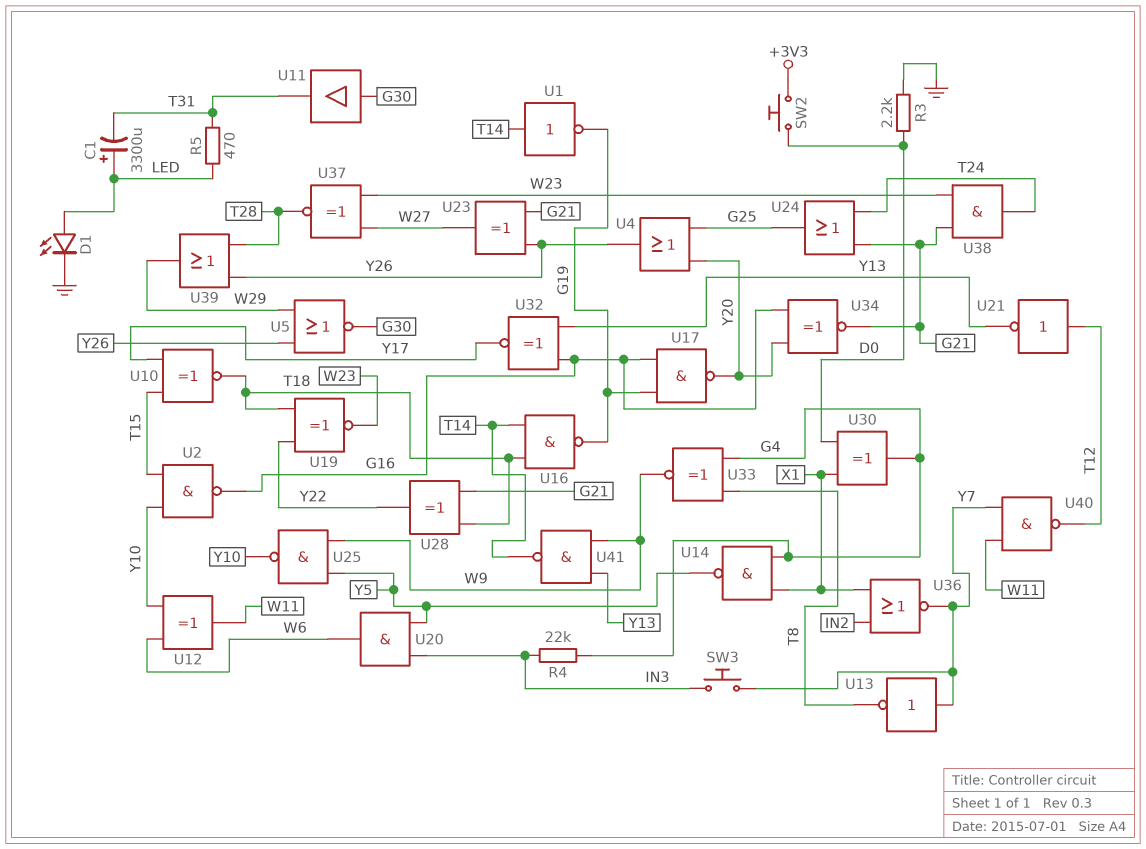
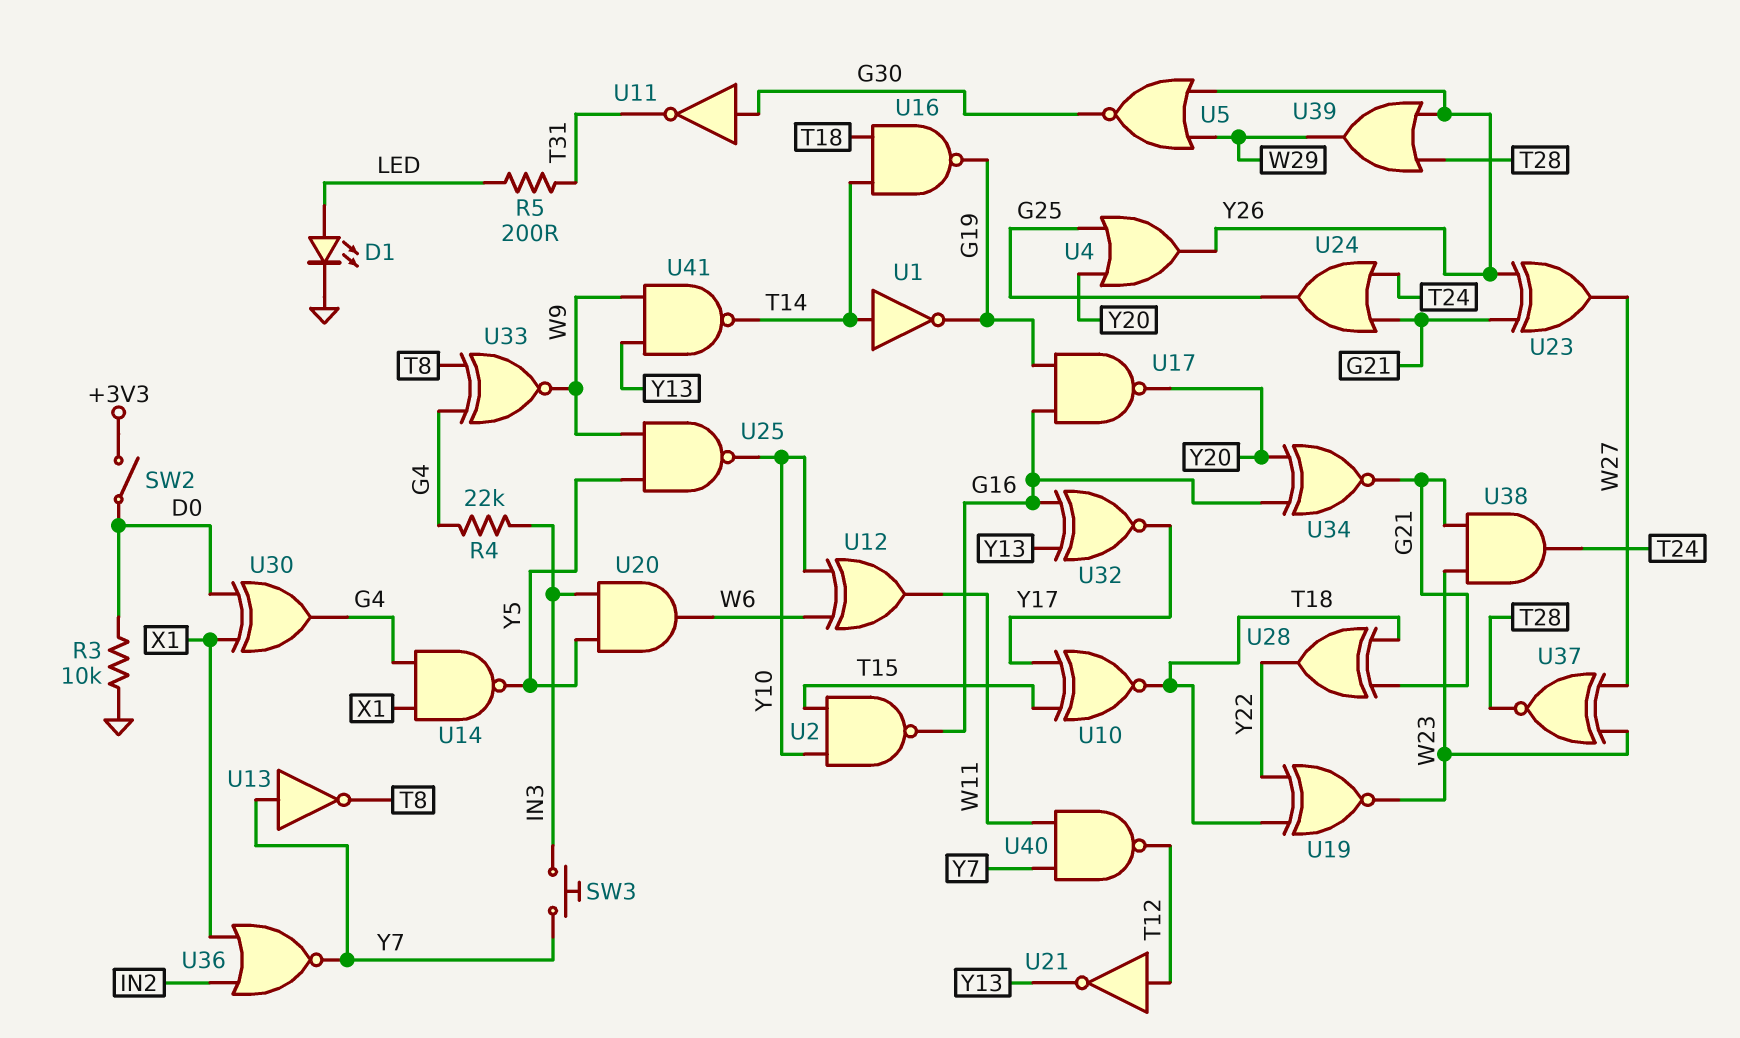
C1: 3300uF (plus LED, minus T31) -> none
R3: 2.2k (D0, GND) -> 10k (D0, GND)
R5: 470 (LED, T31) -> 200 (LED, T31)
SW2: button (+3V3, D0) -> switch (+3V3, D0)
U11: buffer (in G30, out T31) -> NOT (in G30, out T31)

